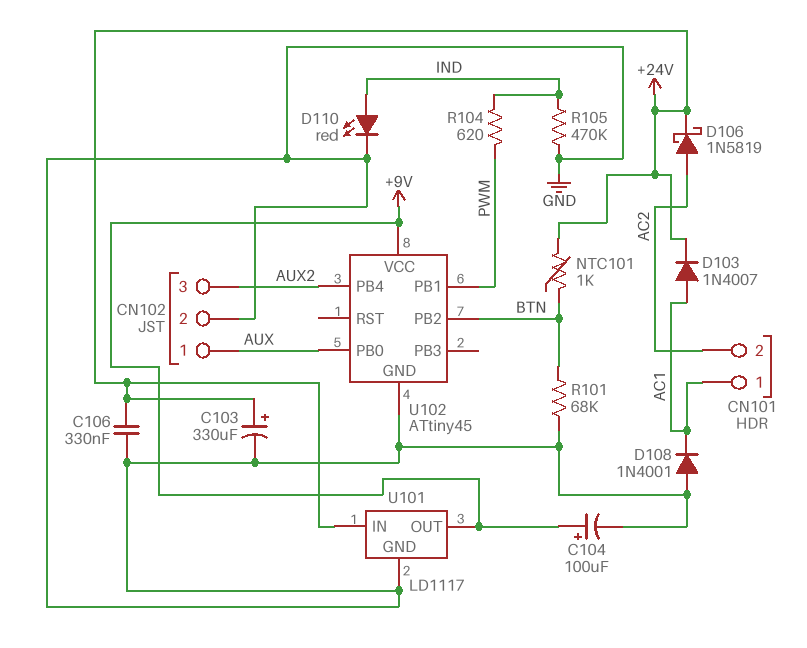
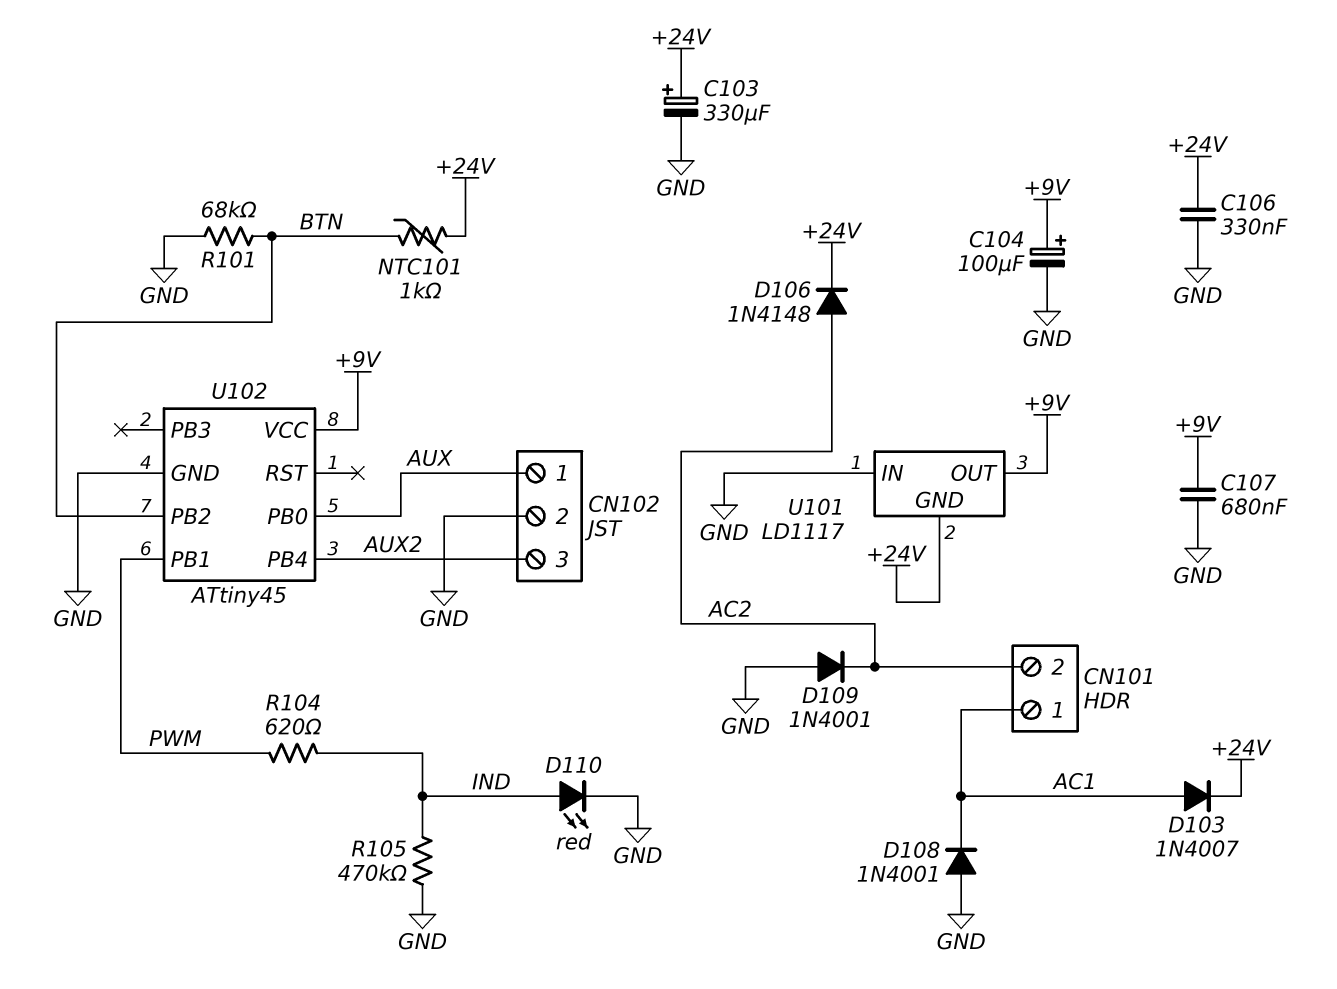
C107: none -> 680nF (+9V, GND)
D106: schottky 1N5819 (A AC2, K +24V) -> diode 1N4148 (A AC2, K +24V)
D109: none -> diode 1N4001 (A GND, K AC2)
U101 pin GND: GND -> +24V
U101 pin IN: +24V -> GND

